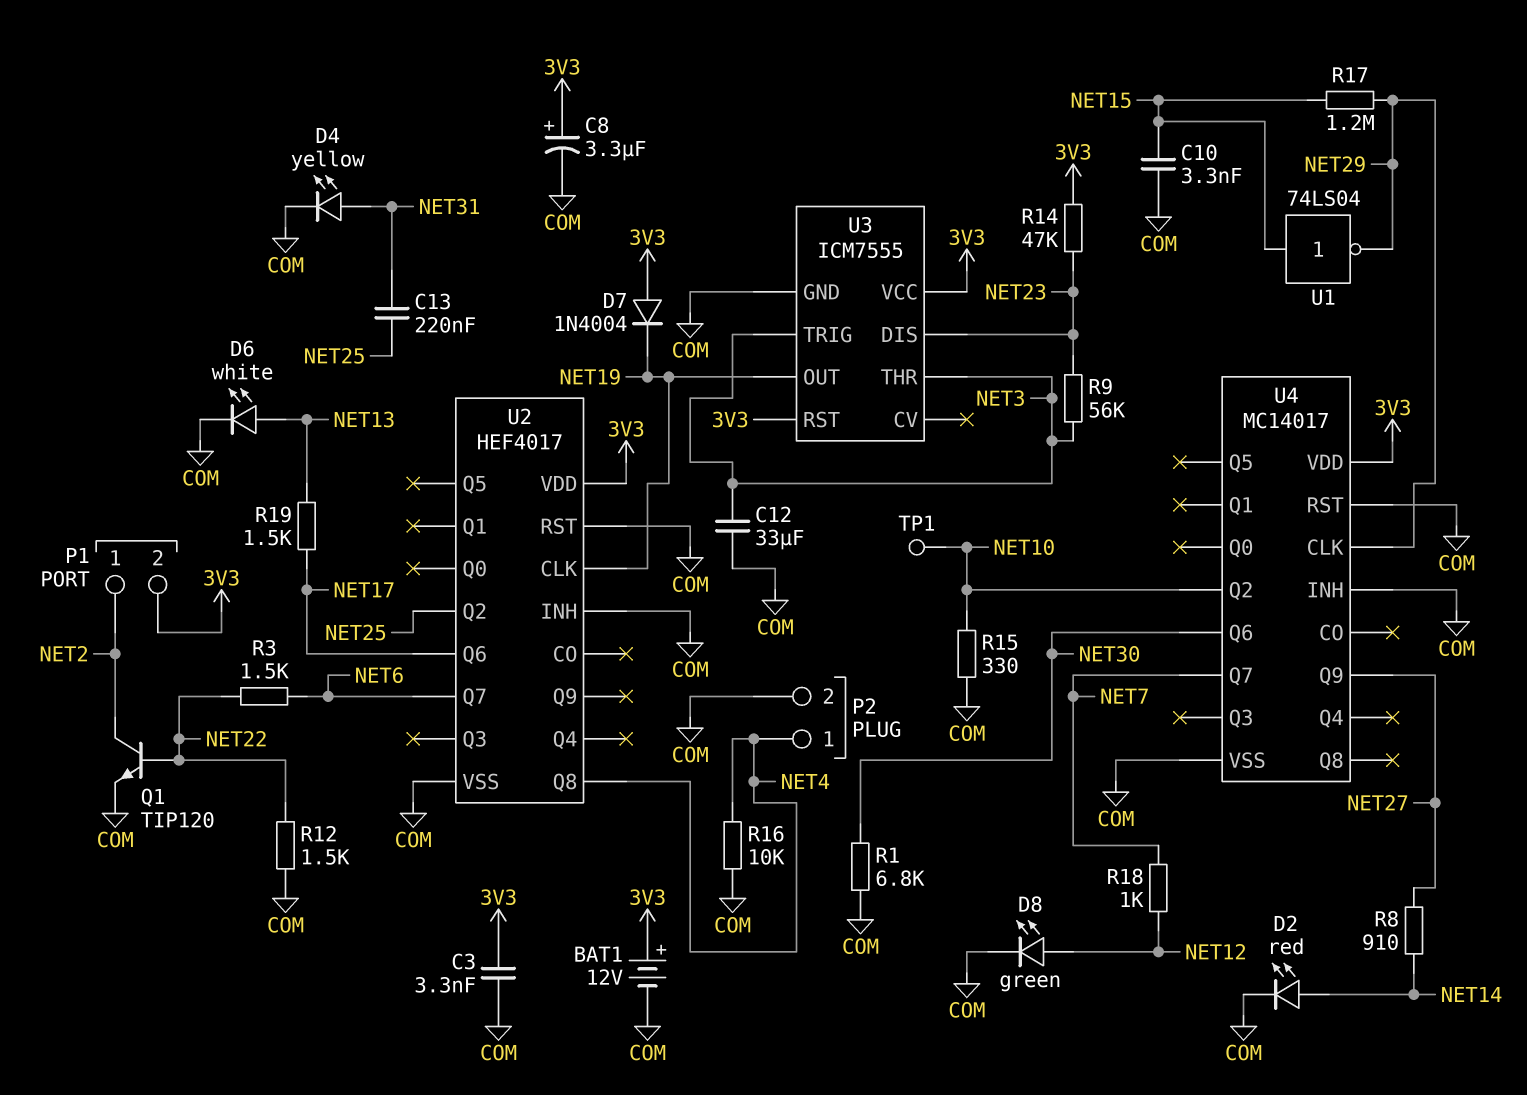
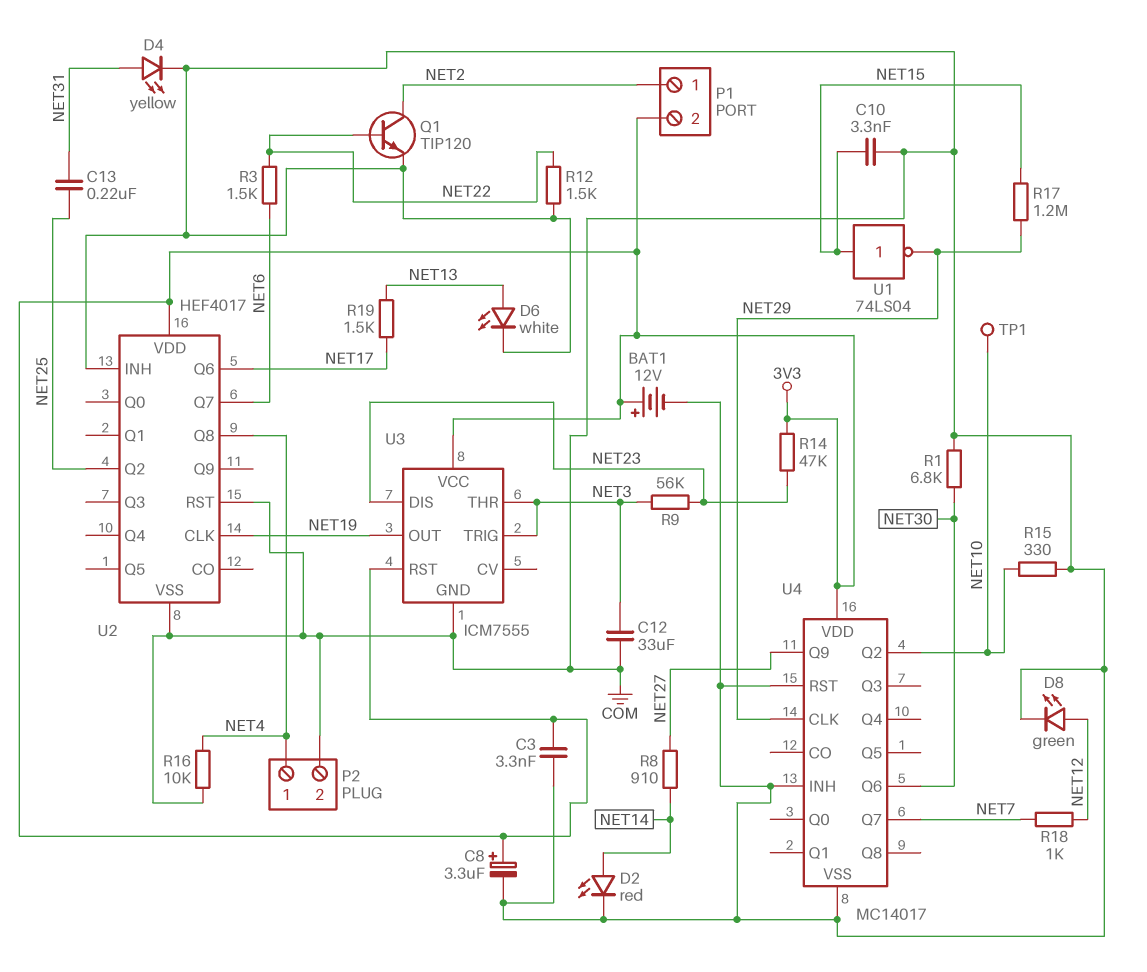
D7: diode 1N4004 (A 3V3, K NET19) -> none

